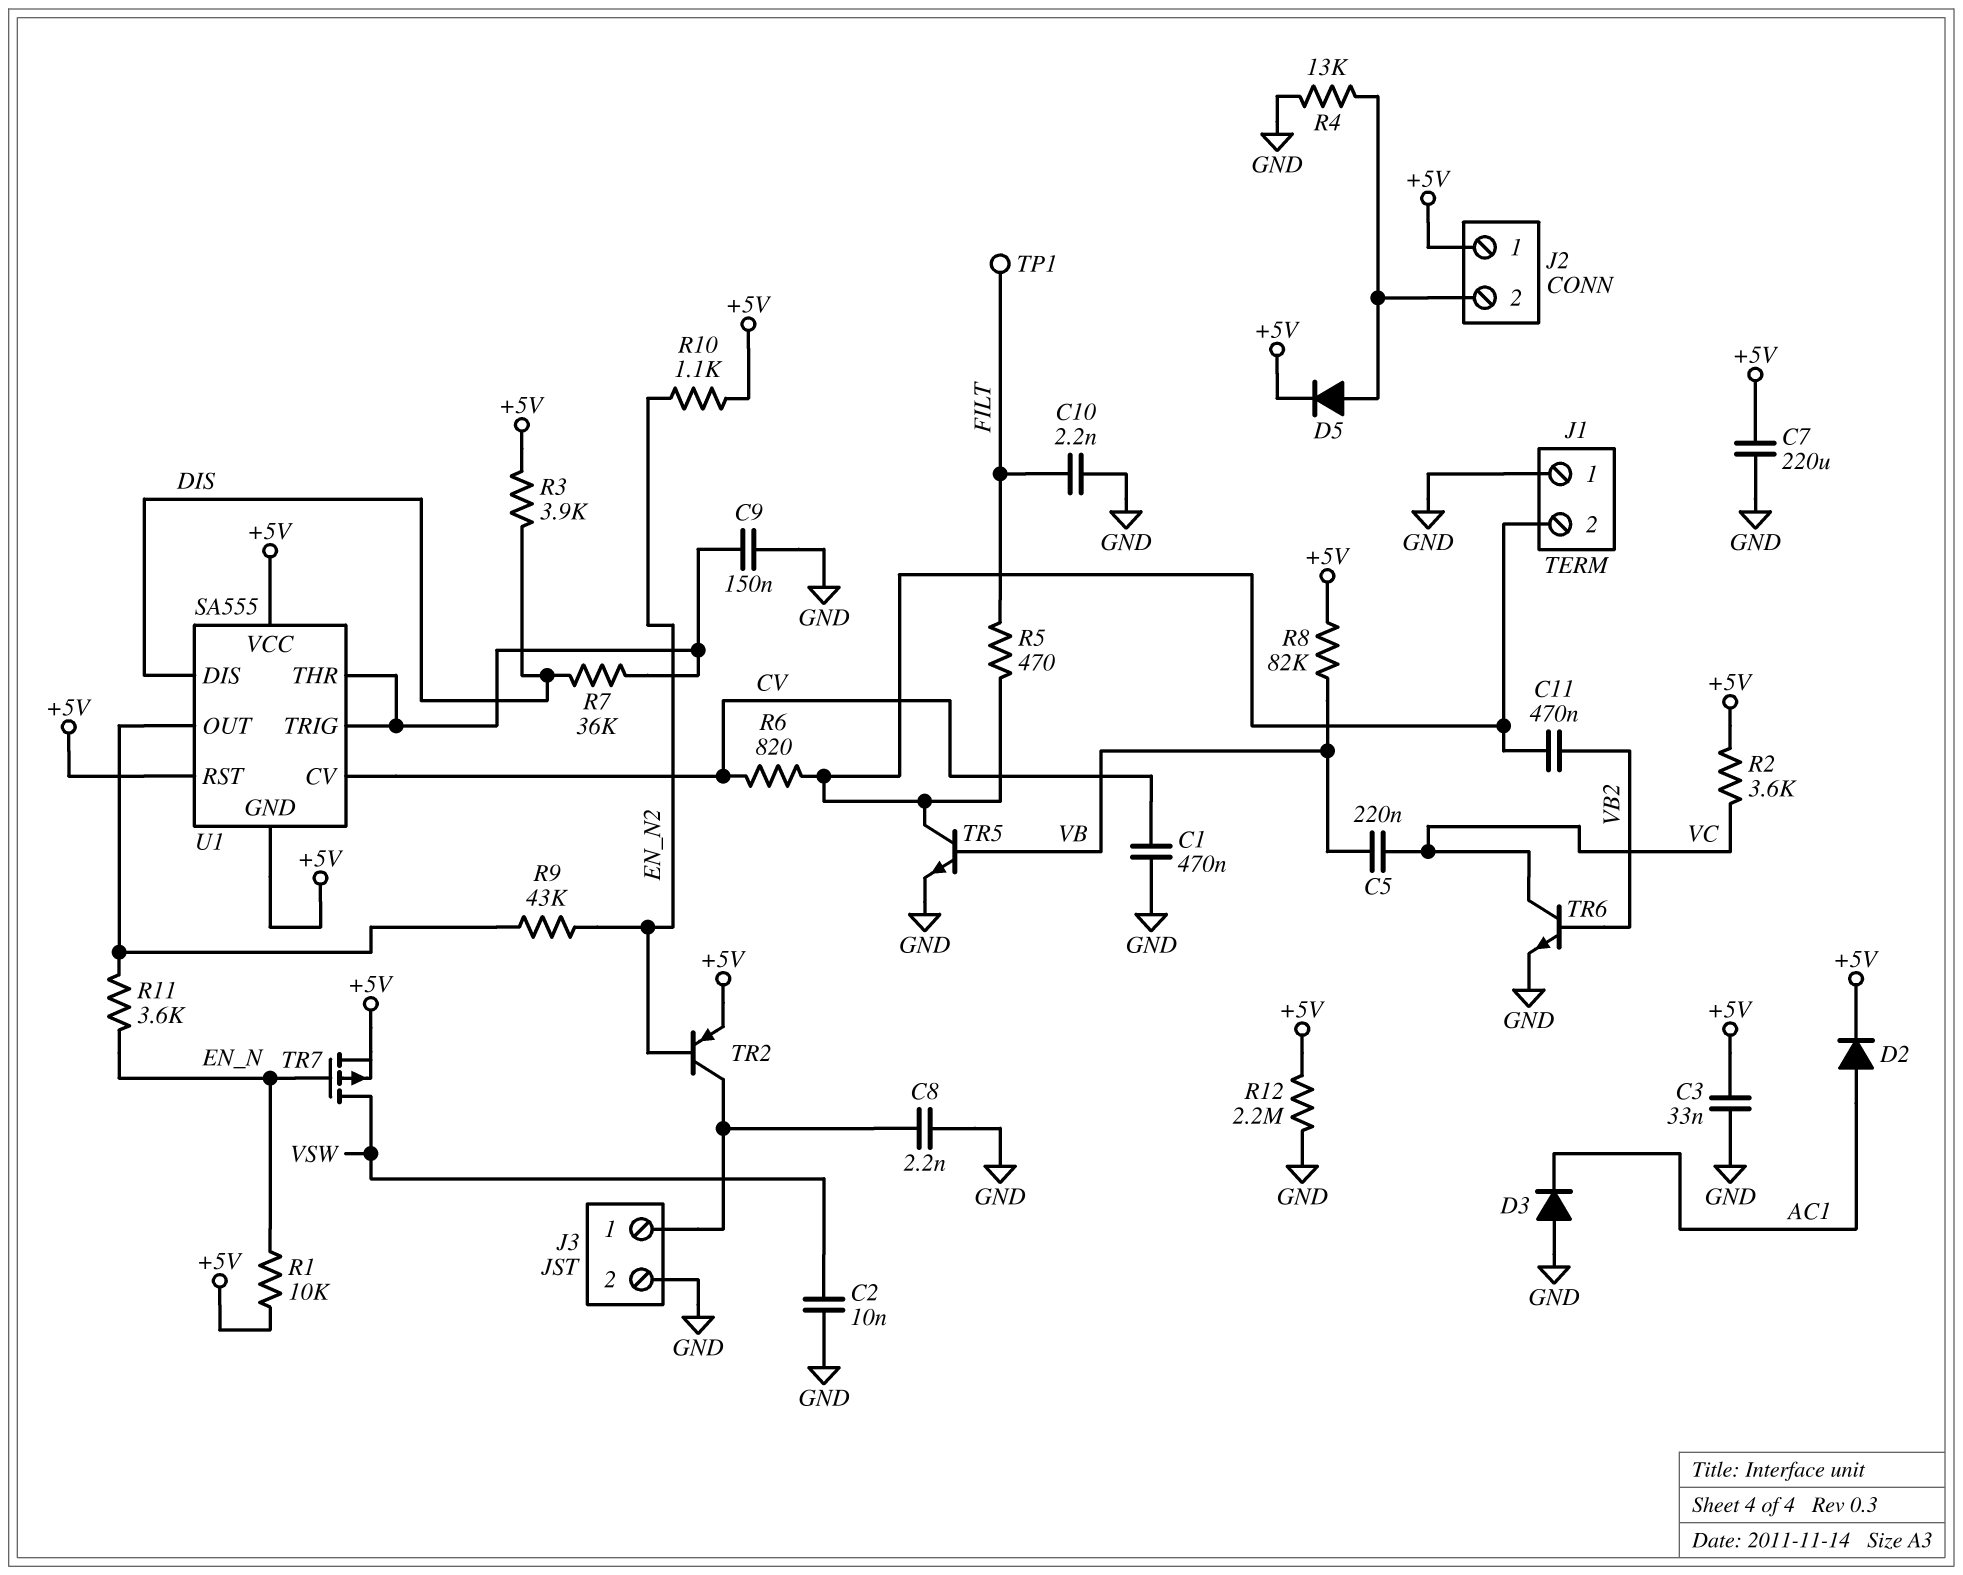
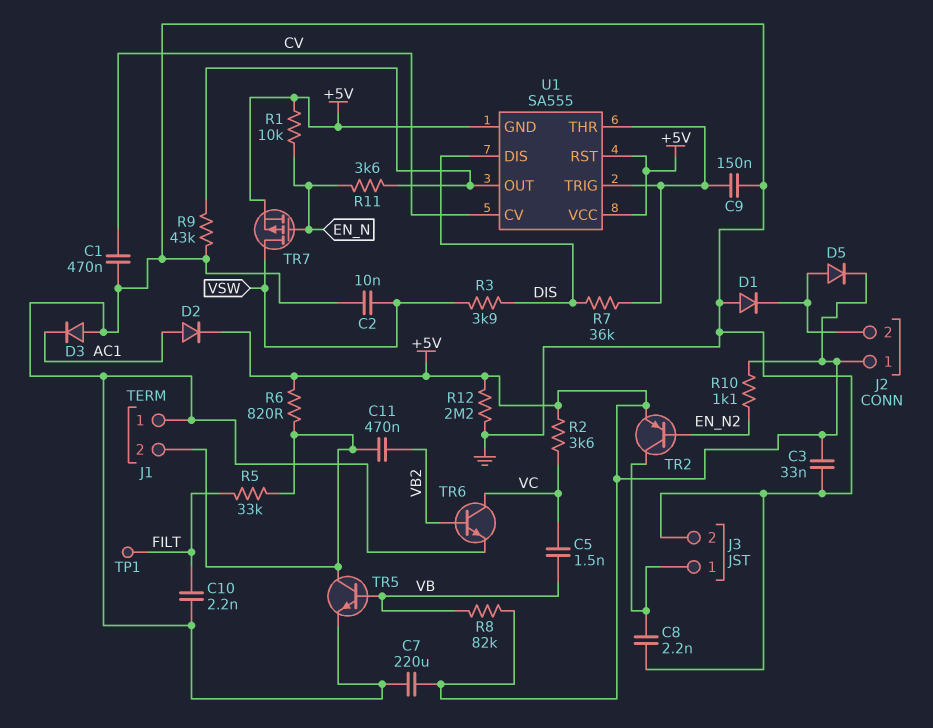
C5: 220nF (VB, VC) -> 1.5nF (VB, VC)
D1: none -> diode (A GND, K J2/2)
R3: 3.9k (+5V, DIS) -> 3.9k (DIS, VSW)
R4: 13k (GND, J2/2) -> none
R5: 470 (FILT, J1/2) -> 33k (FILT, J1/2)
R6: 820 (CV, J1/2) -> 820 (+5V, J1/2)
R9: 43k (EN_N2, U1/OUT) -> 43k (GND, U1/OUT)

